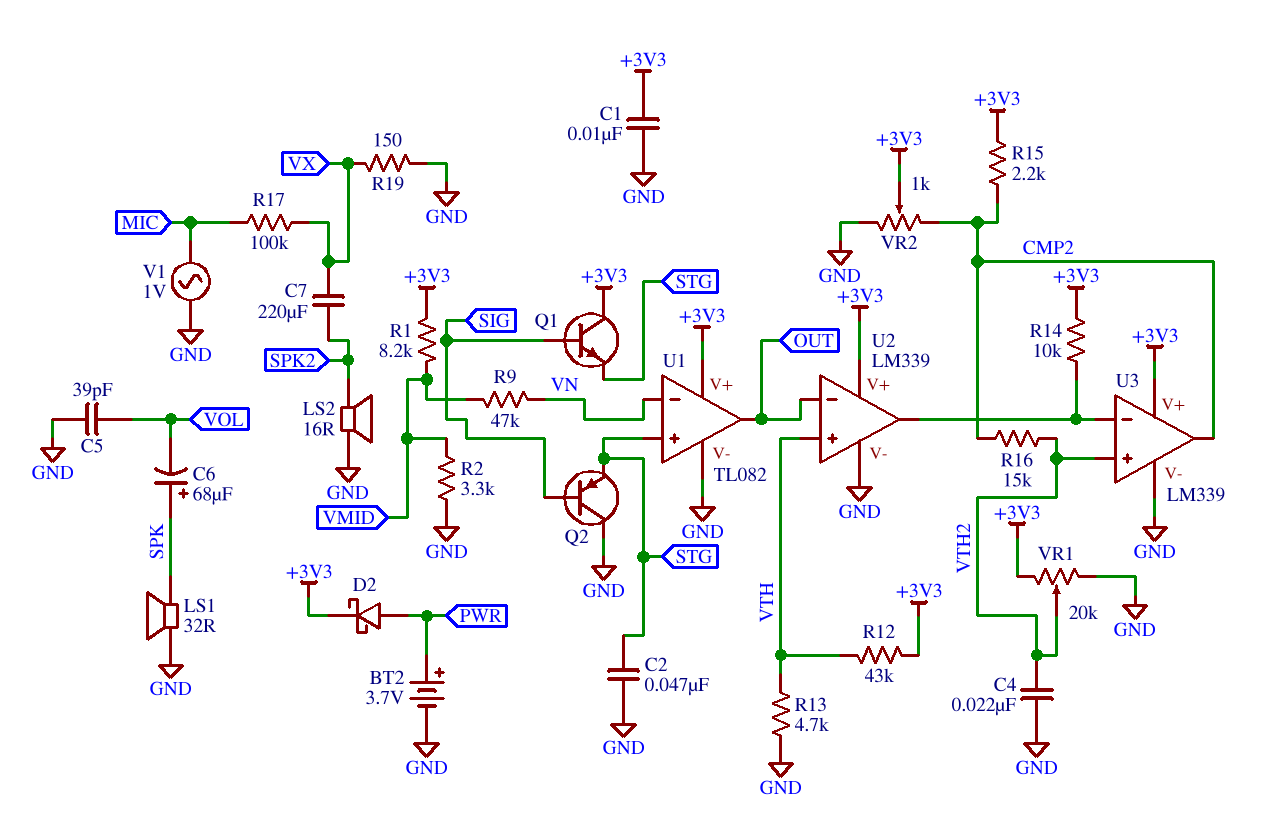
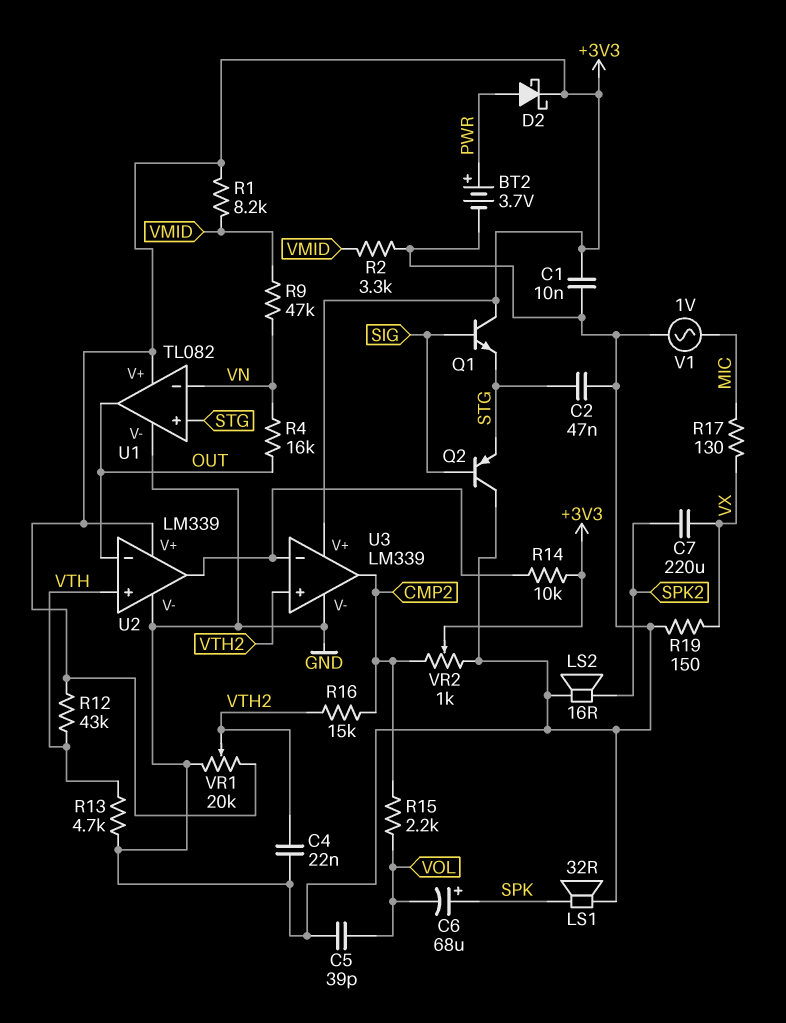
R4: none -> 16k (OUT, VN)
R15: 2.2k (+3V3, CMP2) -> 2.2k (CMP2, VOL)
R17: 100k (MIC, VX) -> 130 (MIC, VX)

